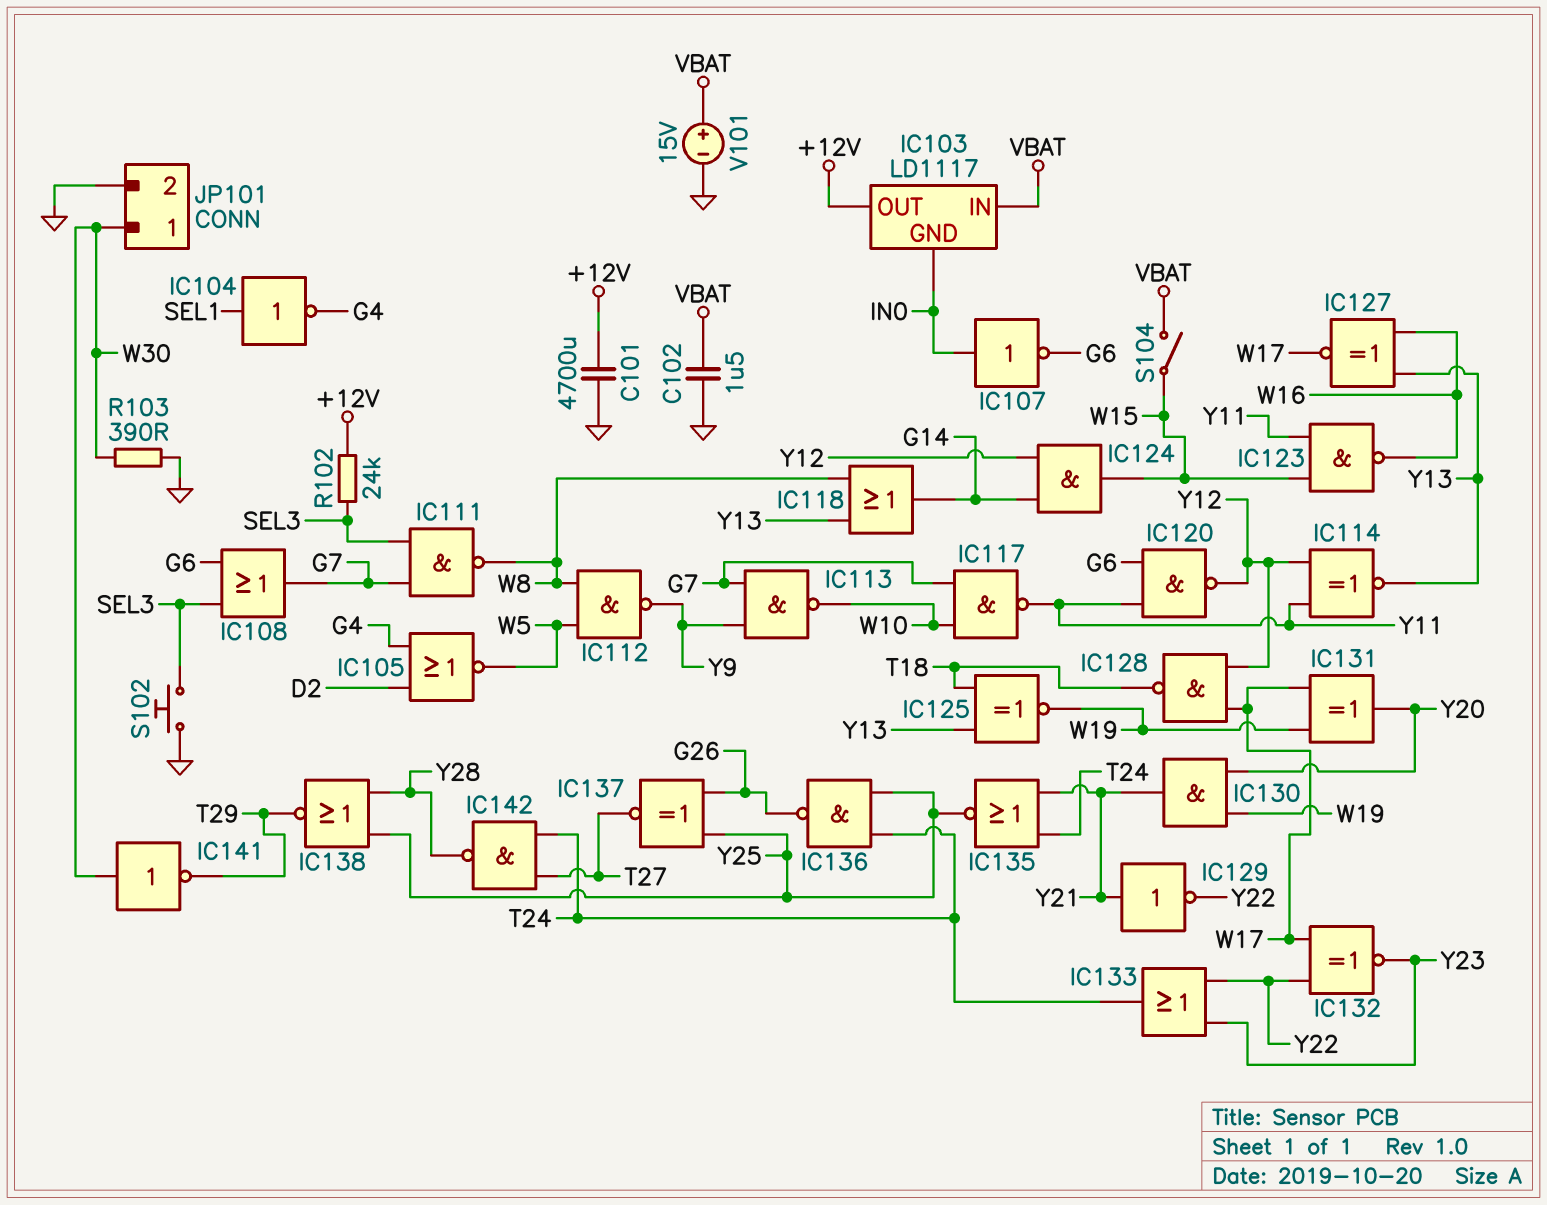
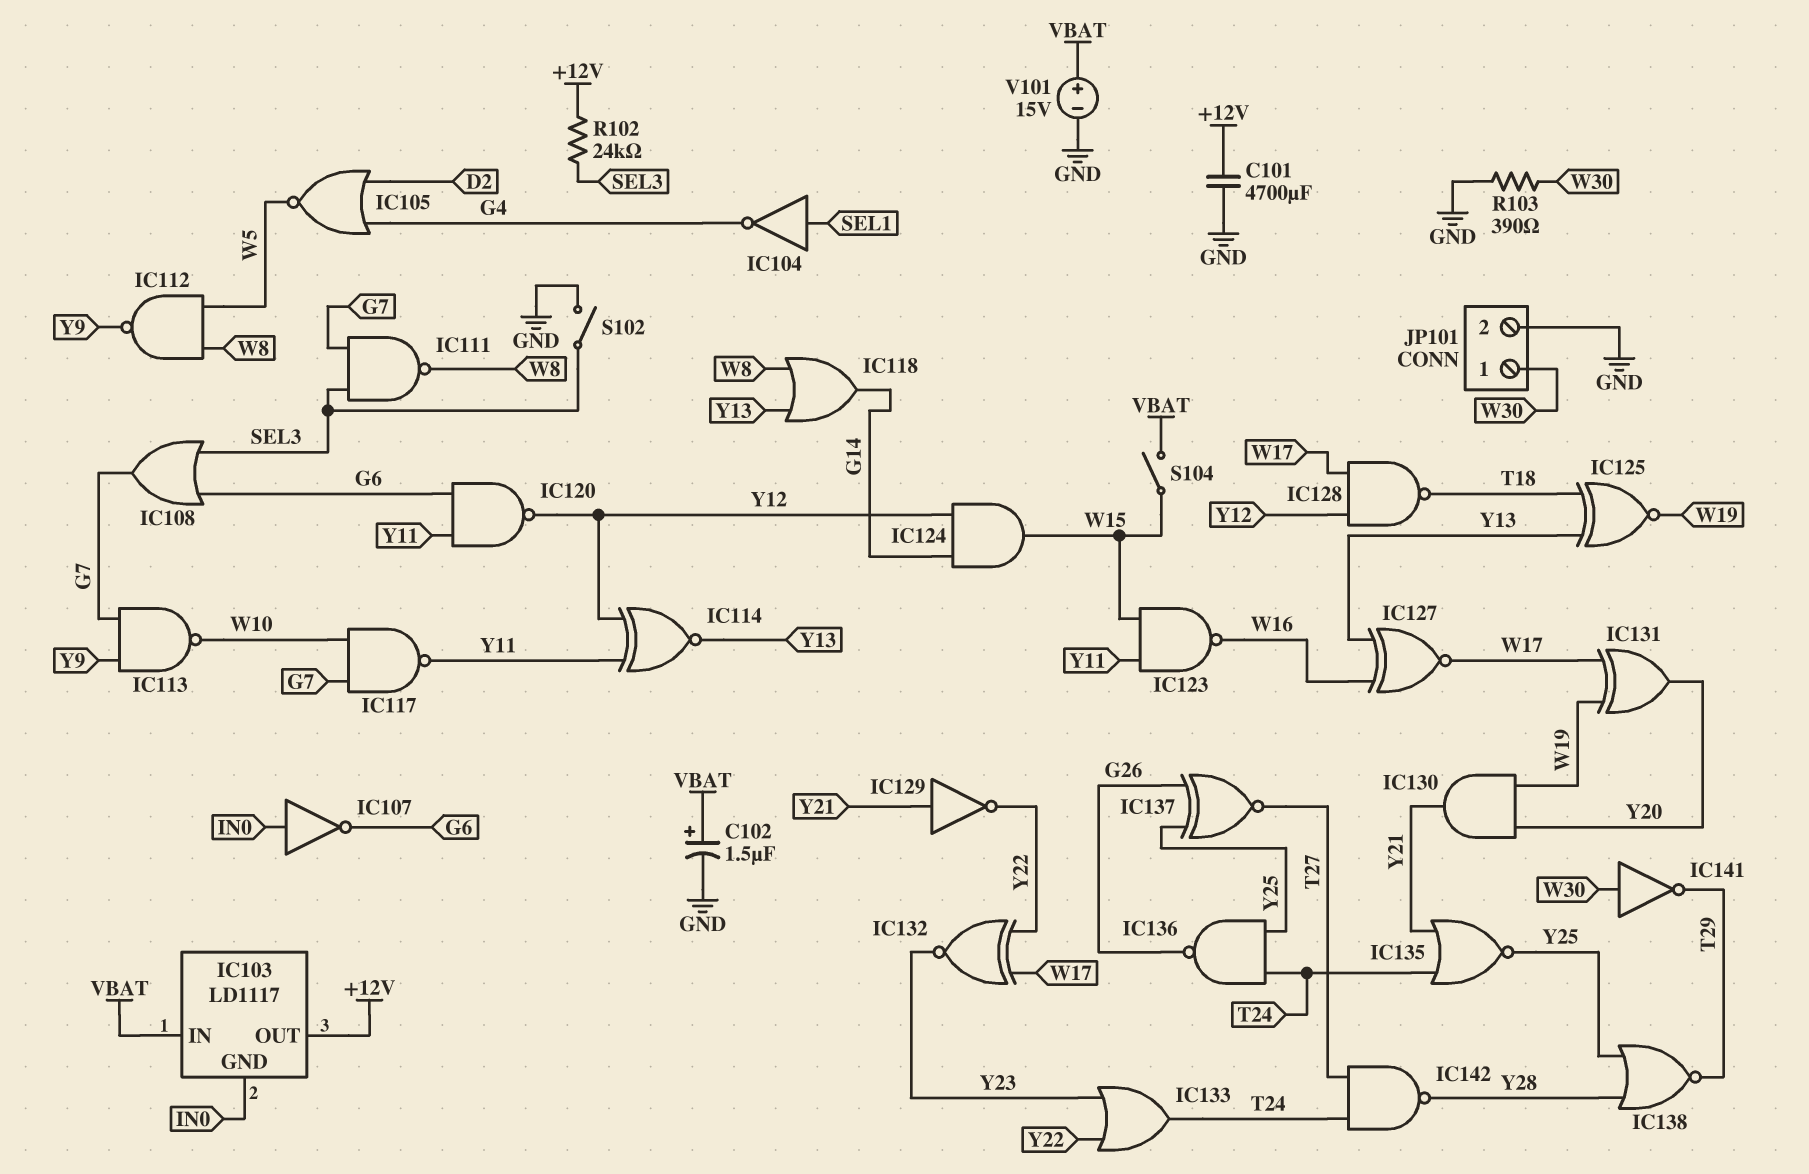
C102: 1.5uF (GND, VBAT) -> 1.5uF (plus VBAT, minus GND)
S102: button (GND, SEL3) -> switch (GND, SEL3)

